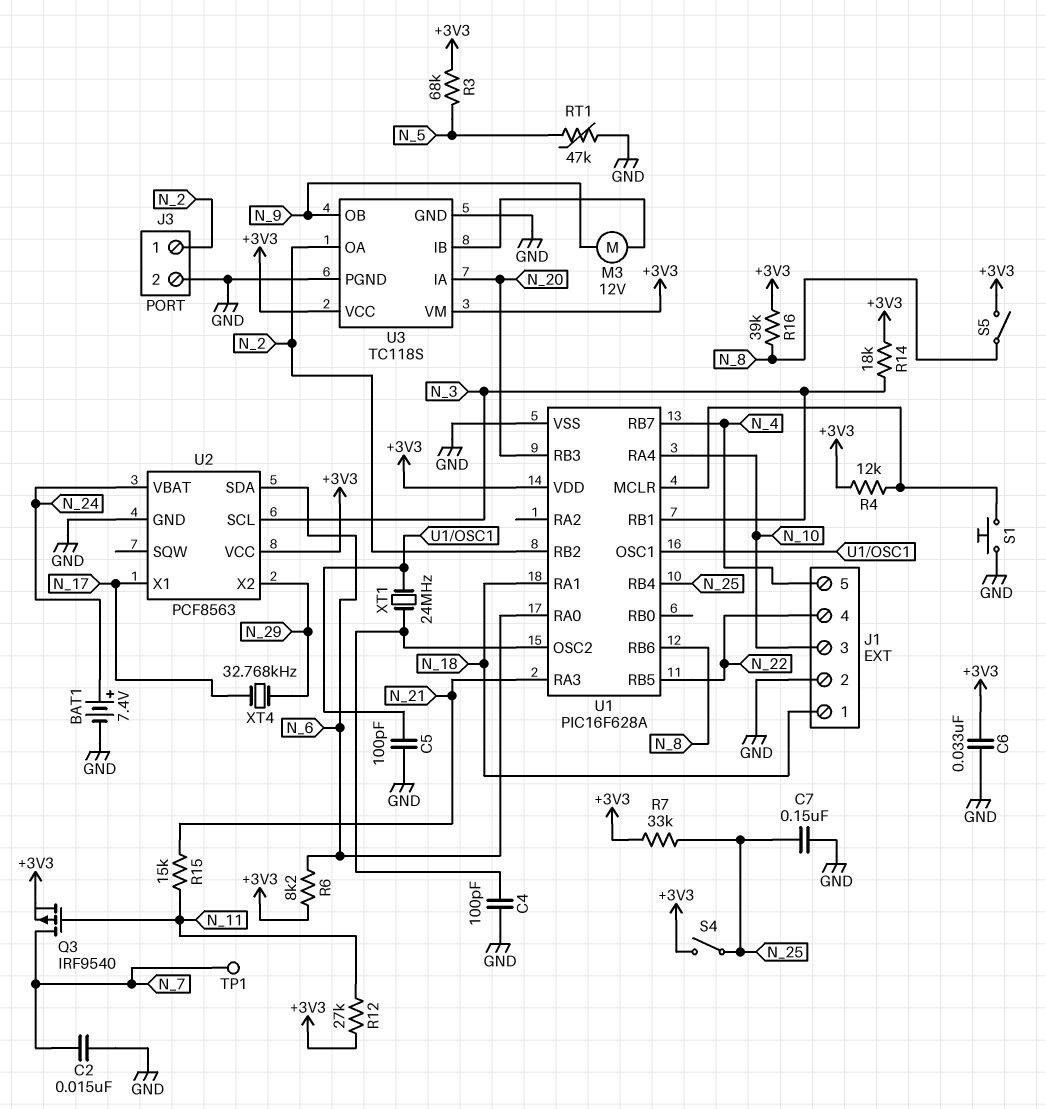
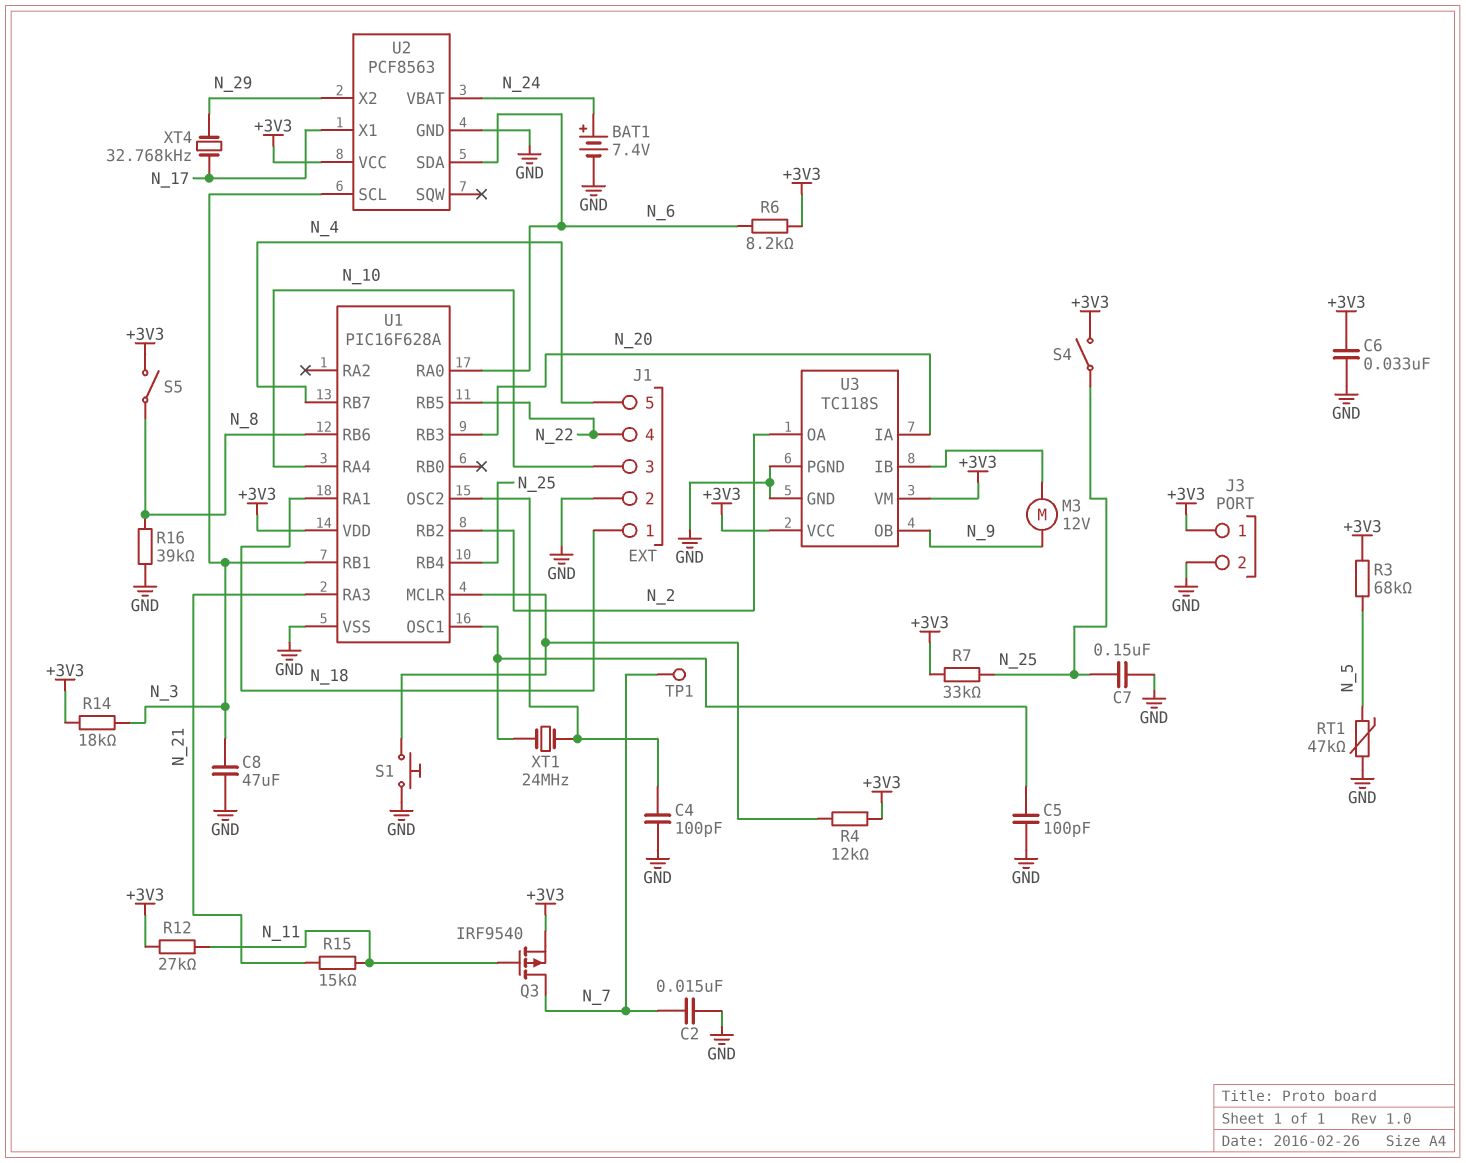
C8: none -> 47uF (GND, N_3)
J3 pin 1: N_2 -> +3V3
R16: 39k (+3V3, N_8) -> 39k (GND, N_8)

